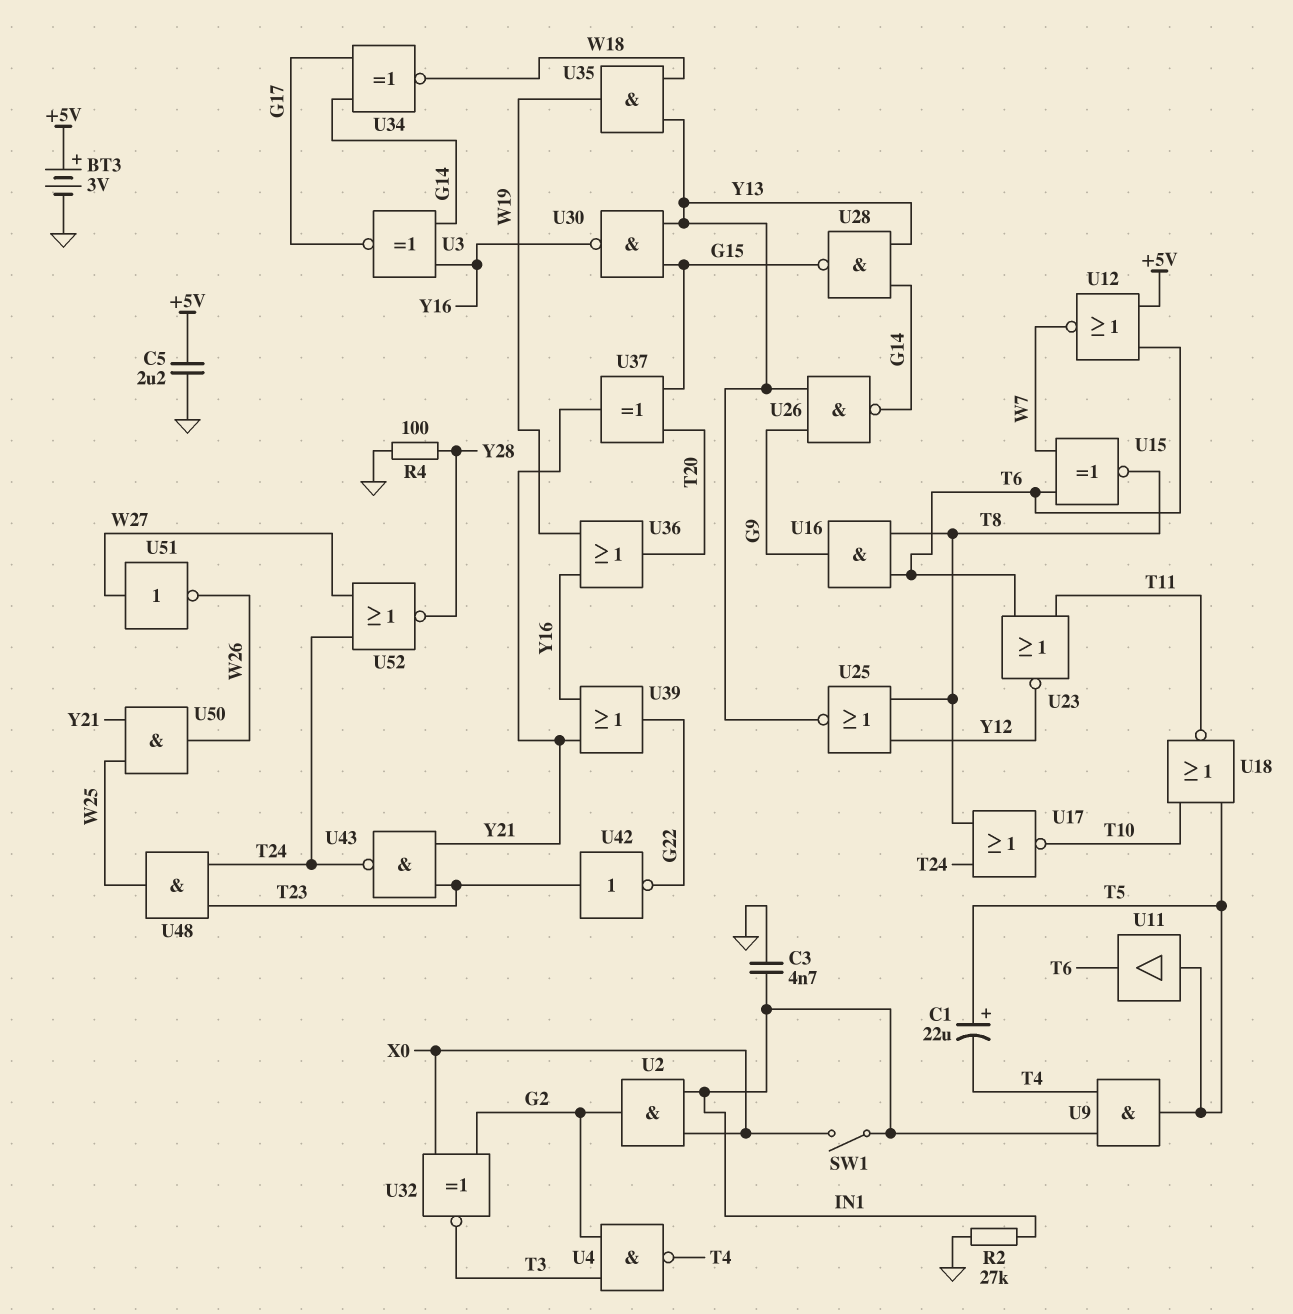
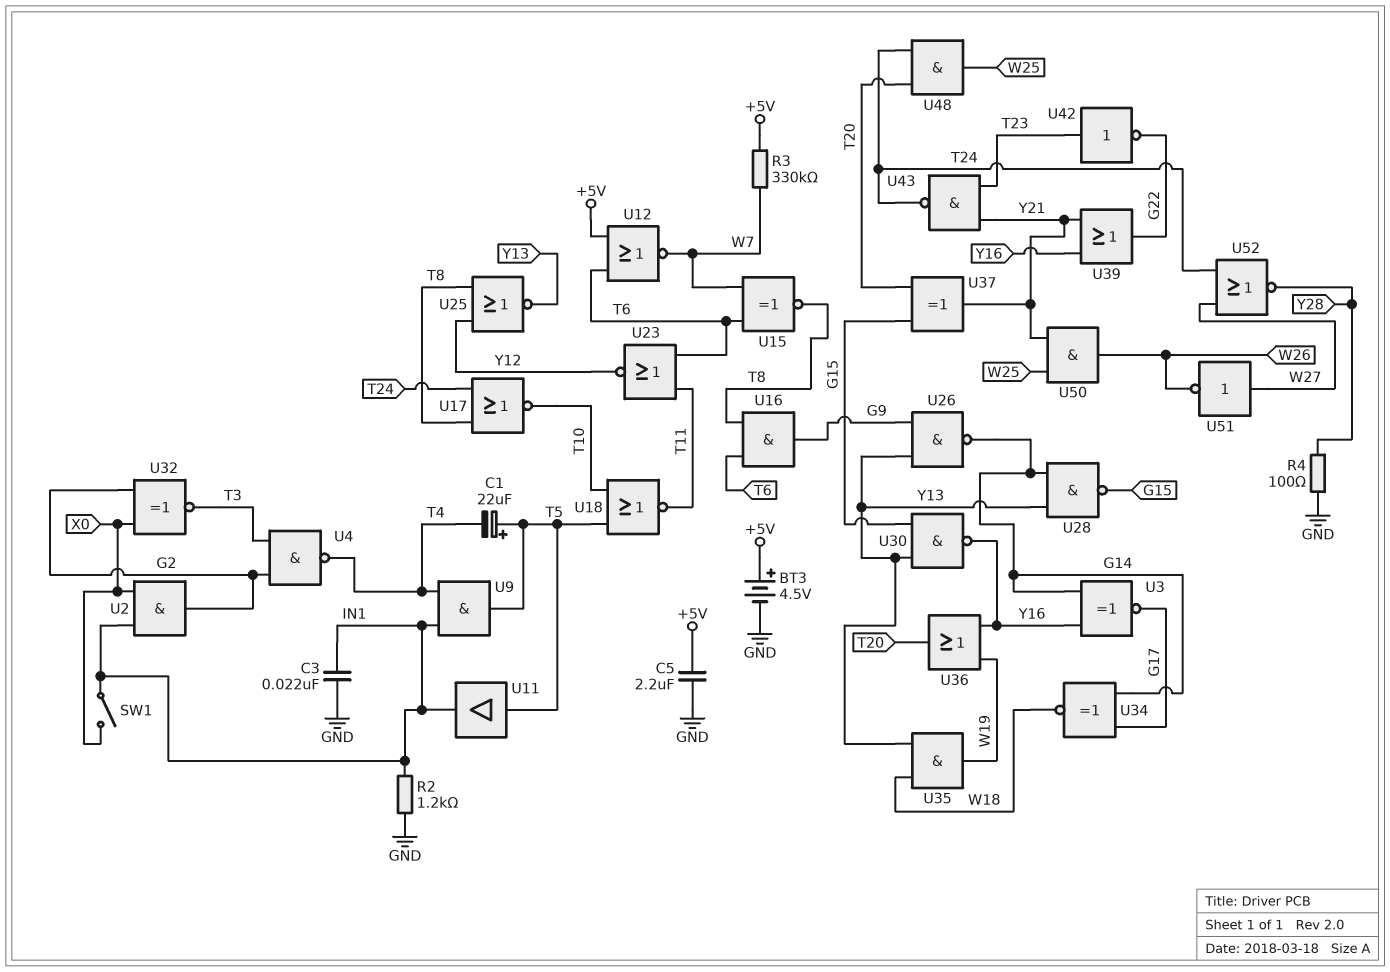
BT3: 3V (plus +5V, minus GND) -> 4.5V (plus +5V, minus GND)
C3: 4.7nF (GND, IN1) -> 22nF (GND, IN1)
R2: 27k (GND, IN1) -> 1.2k (GND, IN1)
R3: none -> 330k (+5V, W7)
U11: buffer (in T5, out T6) -> buffer (in T5, out IN1)
U48: AND (in T23, in T24, out W25) -> AND (in T20, in T24, out W25)

